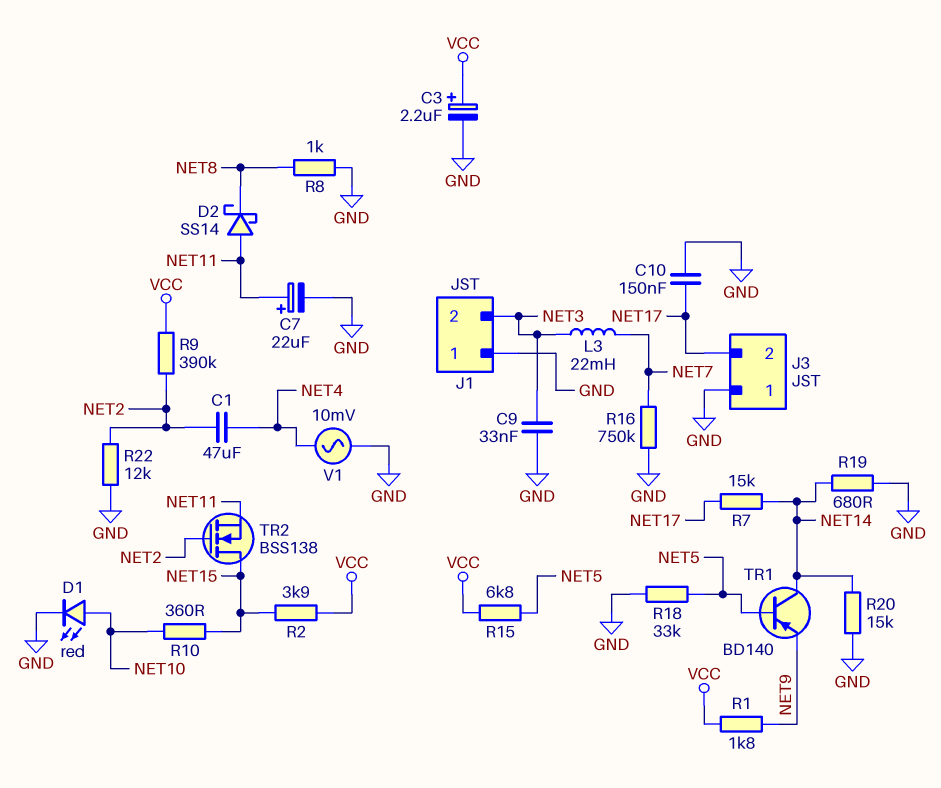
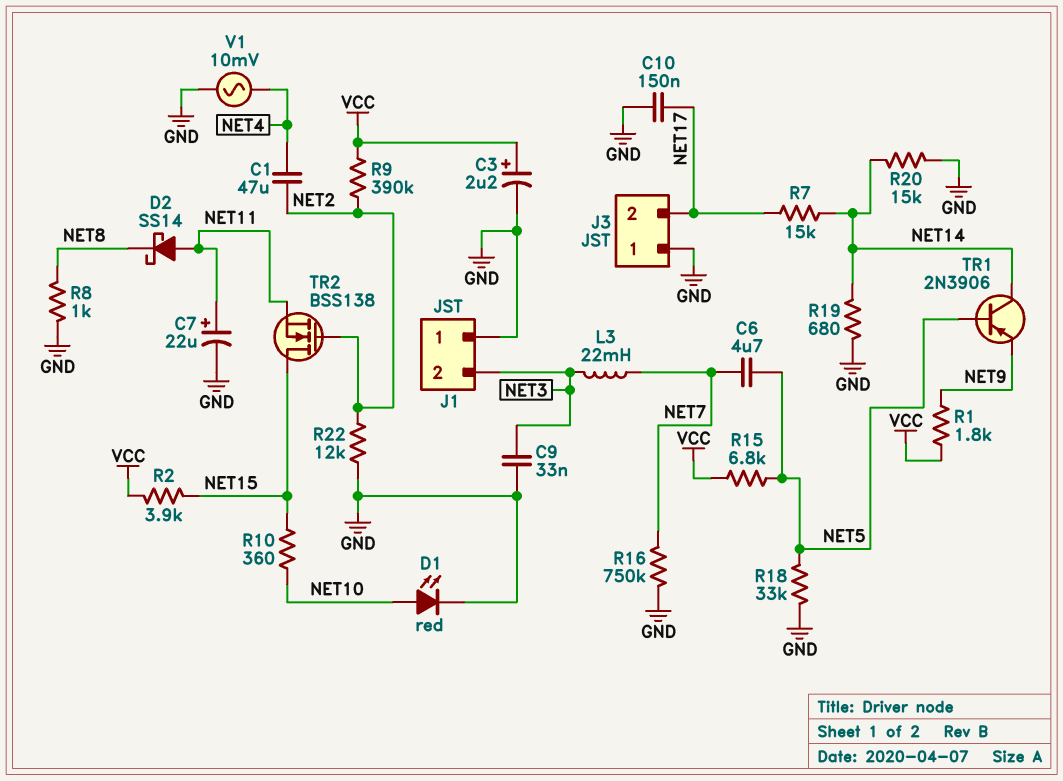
C6: none -> 4.7uF (NET5, NET7)
TR1: PNP BD140 (B NET5, C NET14, E NET9) -> PNP 2N3906 (B NET5, C NET14, E NET9)

